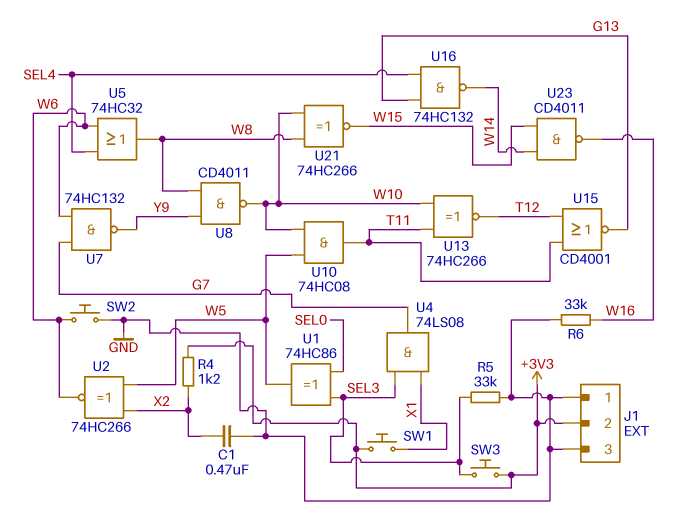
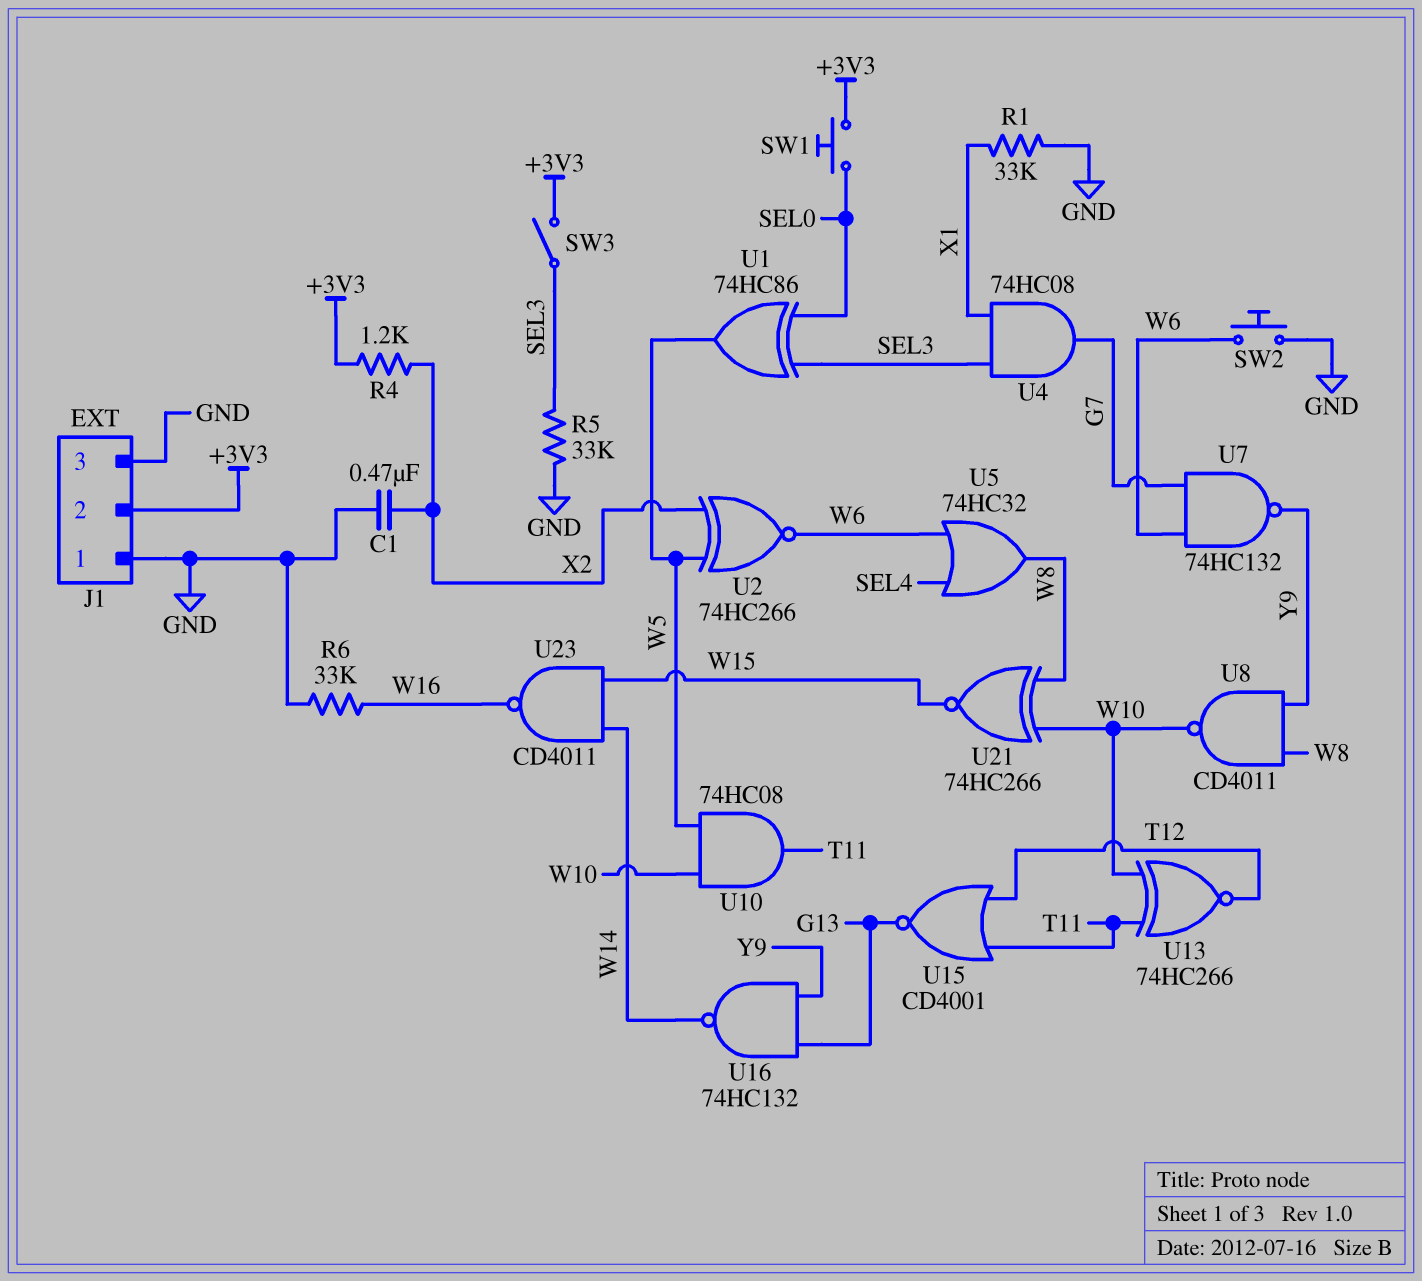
R1: none -> 33k (GND, X1)
SW1: button (+3V3, X1) -> button (+3V3, SEL0)
SW3: button (+3V3, SEL3) -> switch (+3V3, SEL3)
U4: AND 74LS08 (in SEL3, in X1, out G7) -> AND 74HC08 (in SEL3, in X1, out G7)
U16: NAND 74HC132 (in G13, in SEL4, out W14) -> NAND 74HC132 (in G13, in Y9, out W14)

